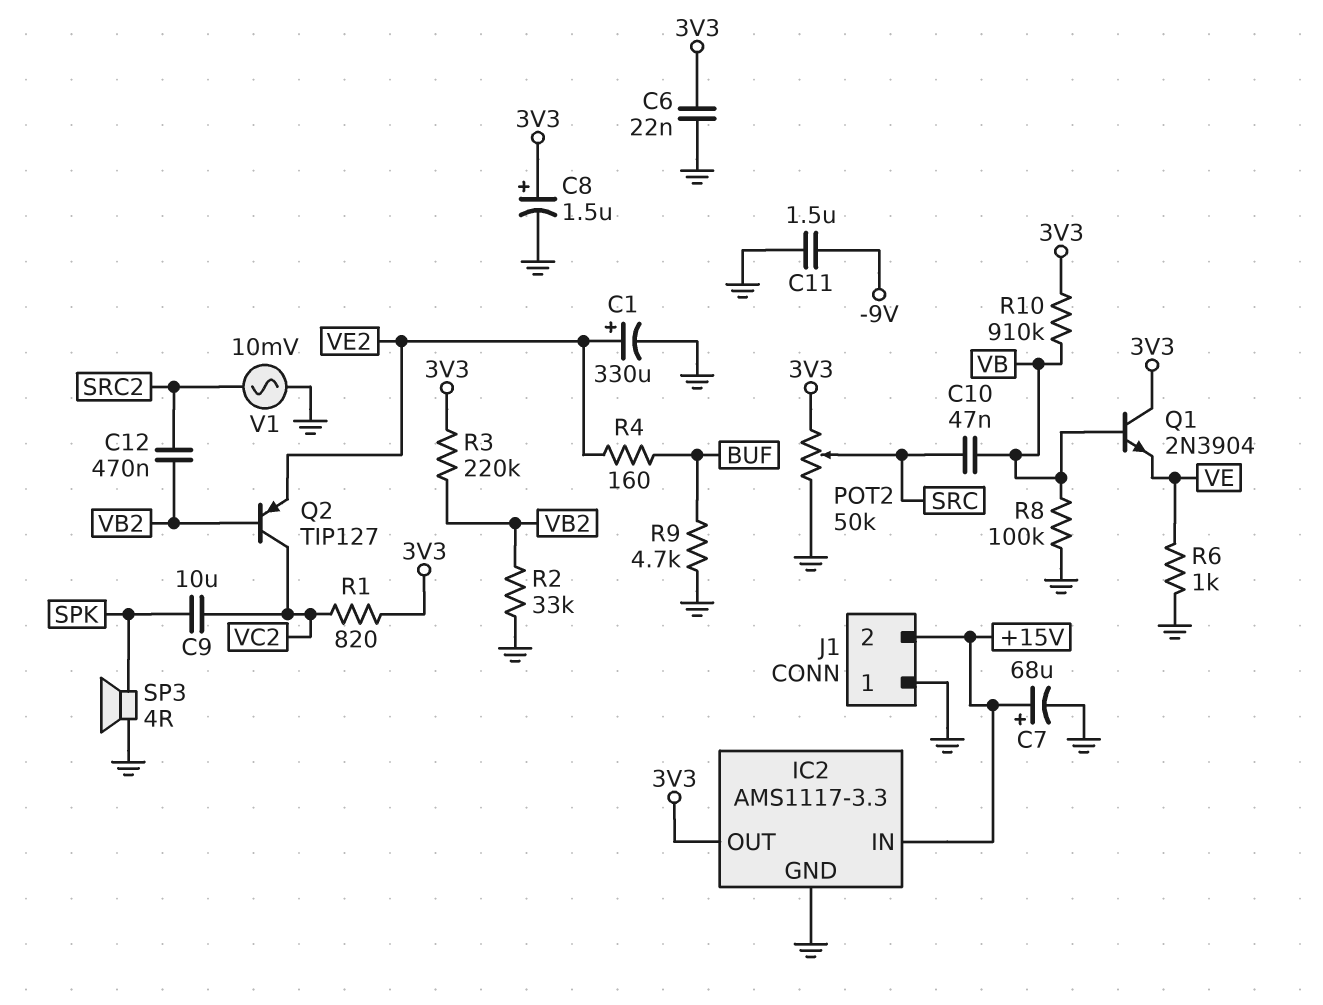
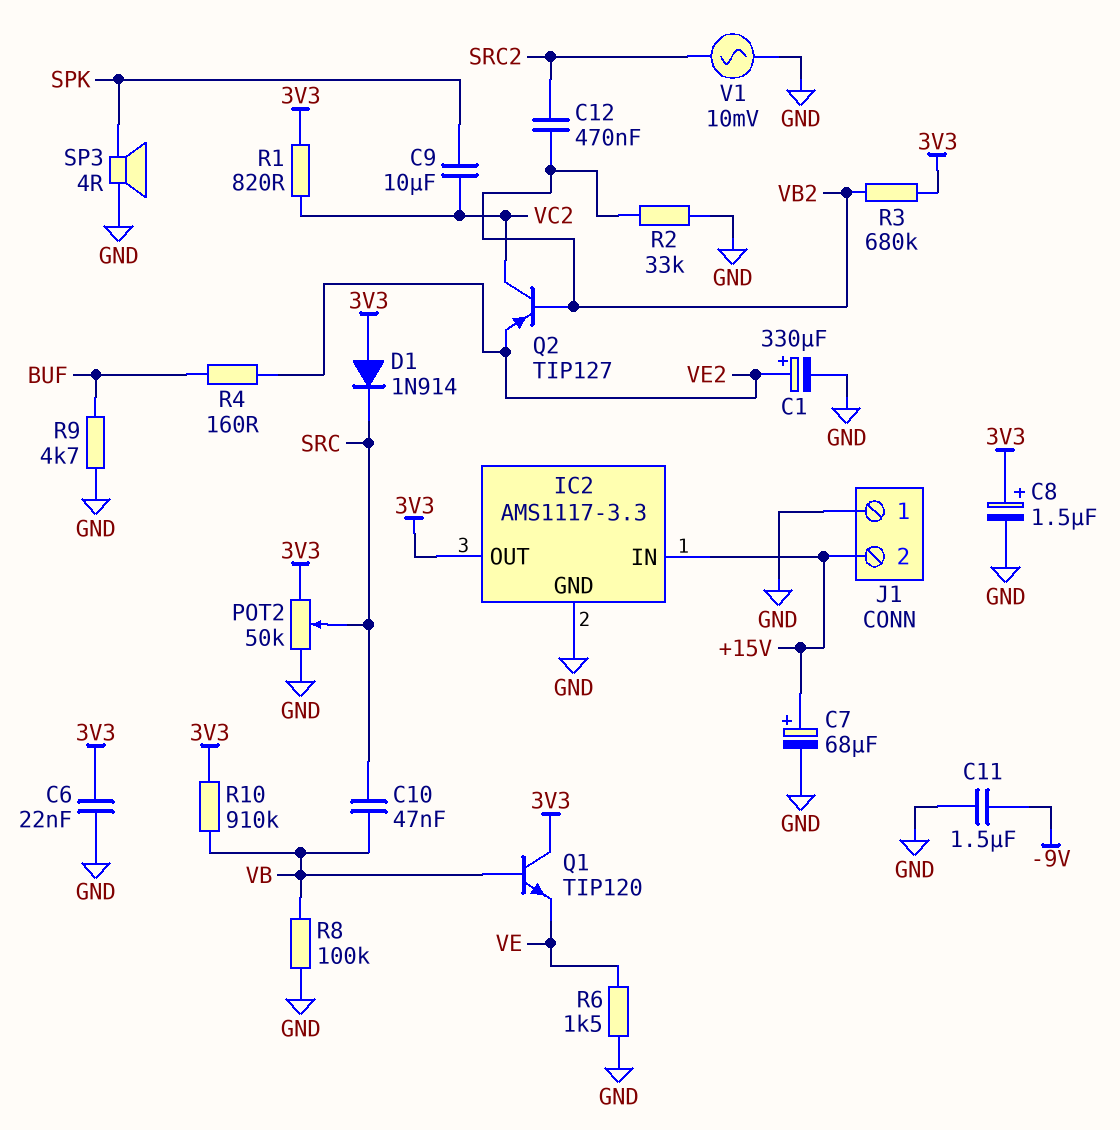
D1: none -> diode 1N914 (A 3V3, K SRC)
Q1: NPN 2N3904 (B VB, C 3V3, E VE) -> NPN TIP120 (B VB, C 3V3, E VE)
R3: 220k (3V3, VB2) -> 680k (3V3, VB2)
R6: 1k (GND, VE) -> 1.5k (GND, VE)

